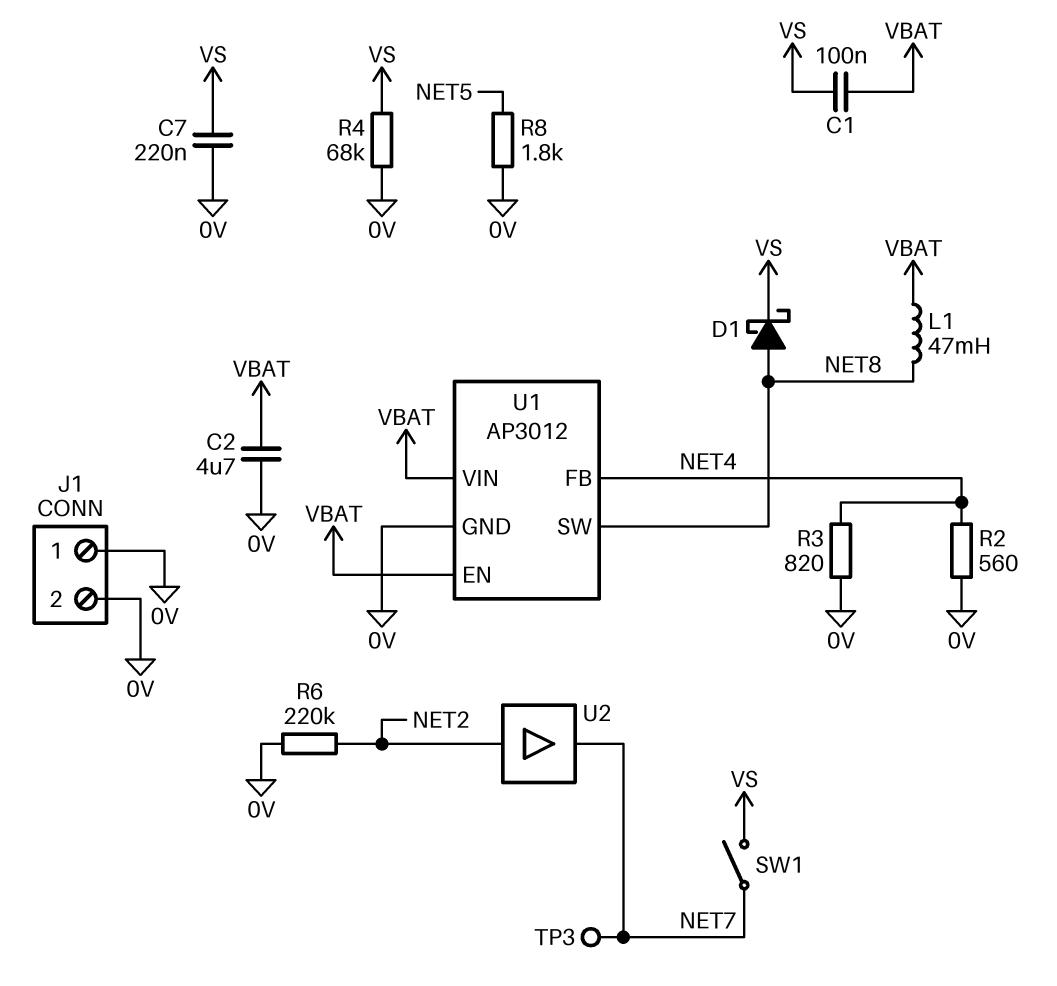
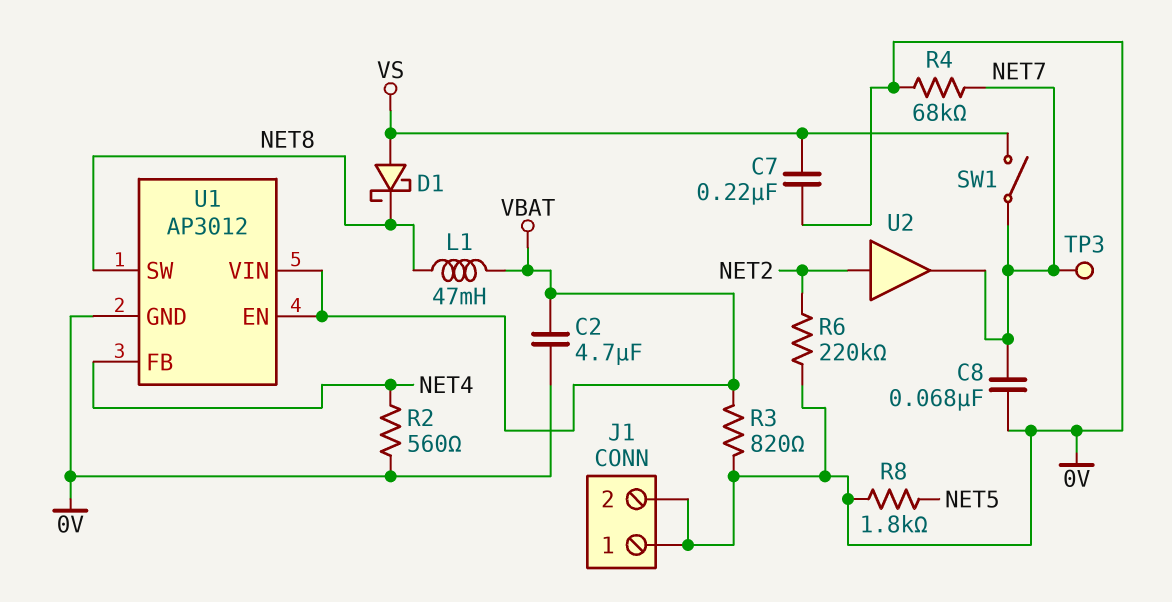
C1: 100nF (VBAT, VS) -> none
C8: none -> 68nF (0V, NET7)
D1: schottky (A NET8, K VS) -> schottky (A VS, K NET8)
R3: 820 (0V, NET4) -> 820 (0V, VBAT)
R4: 68k (0V, VS) -> 68k (0V, NET7)

